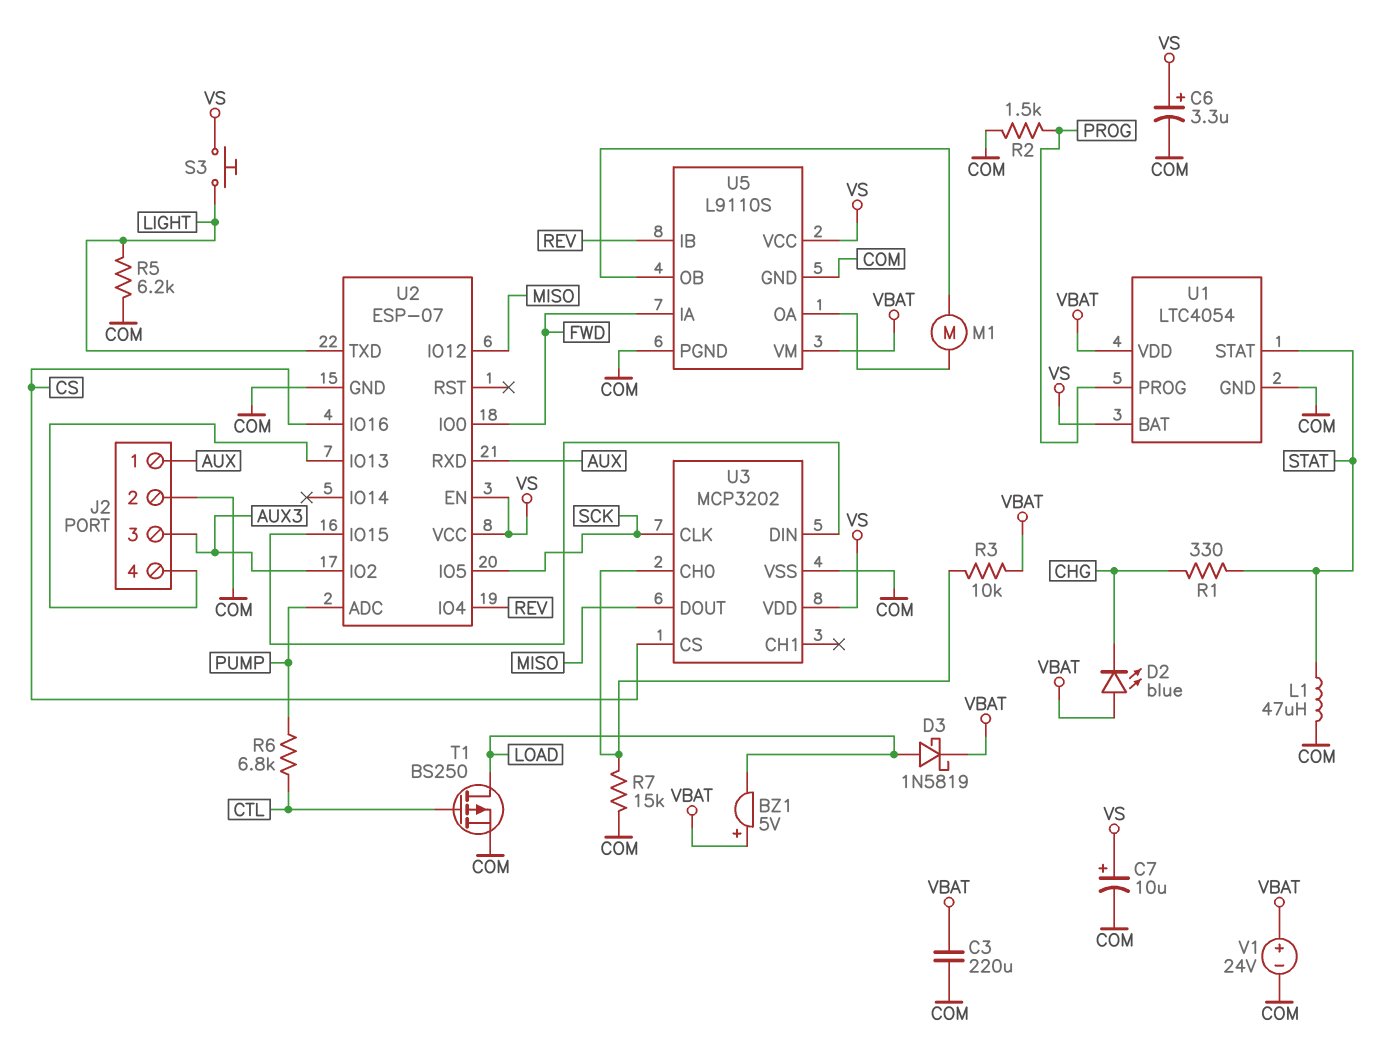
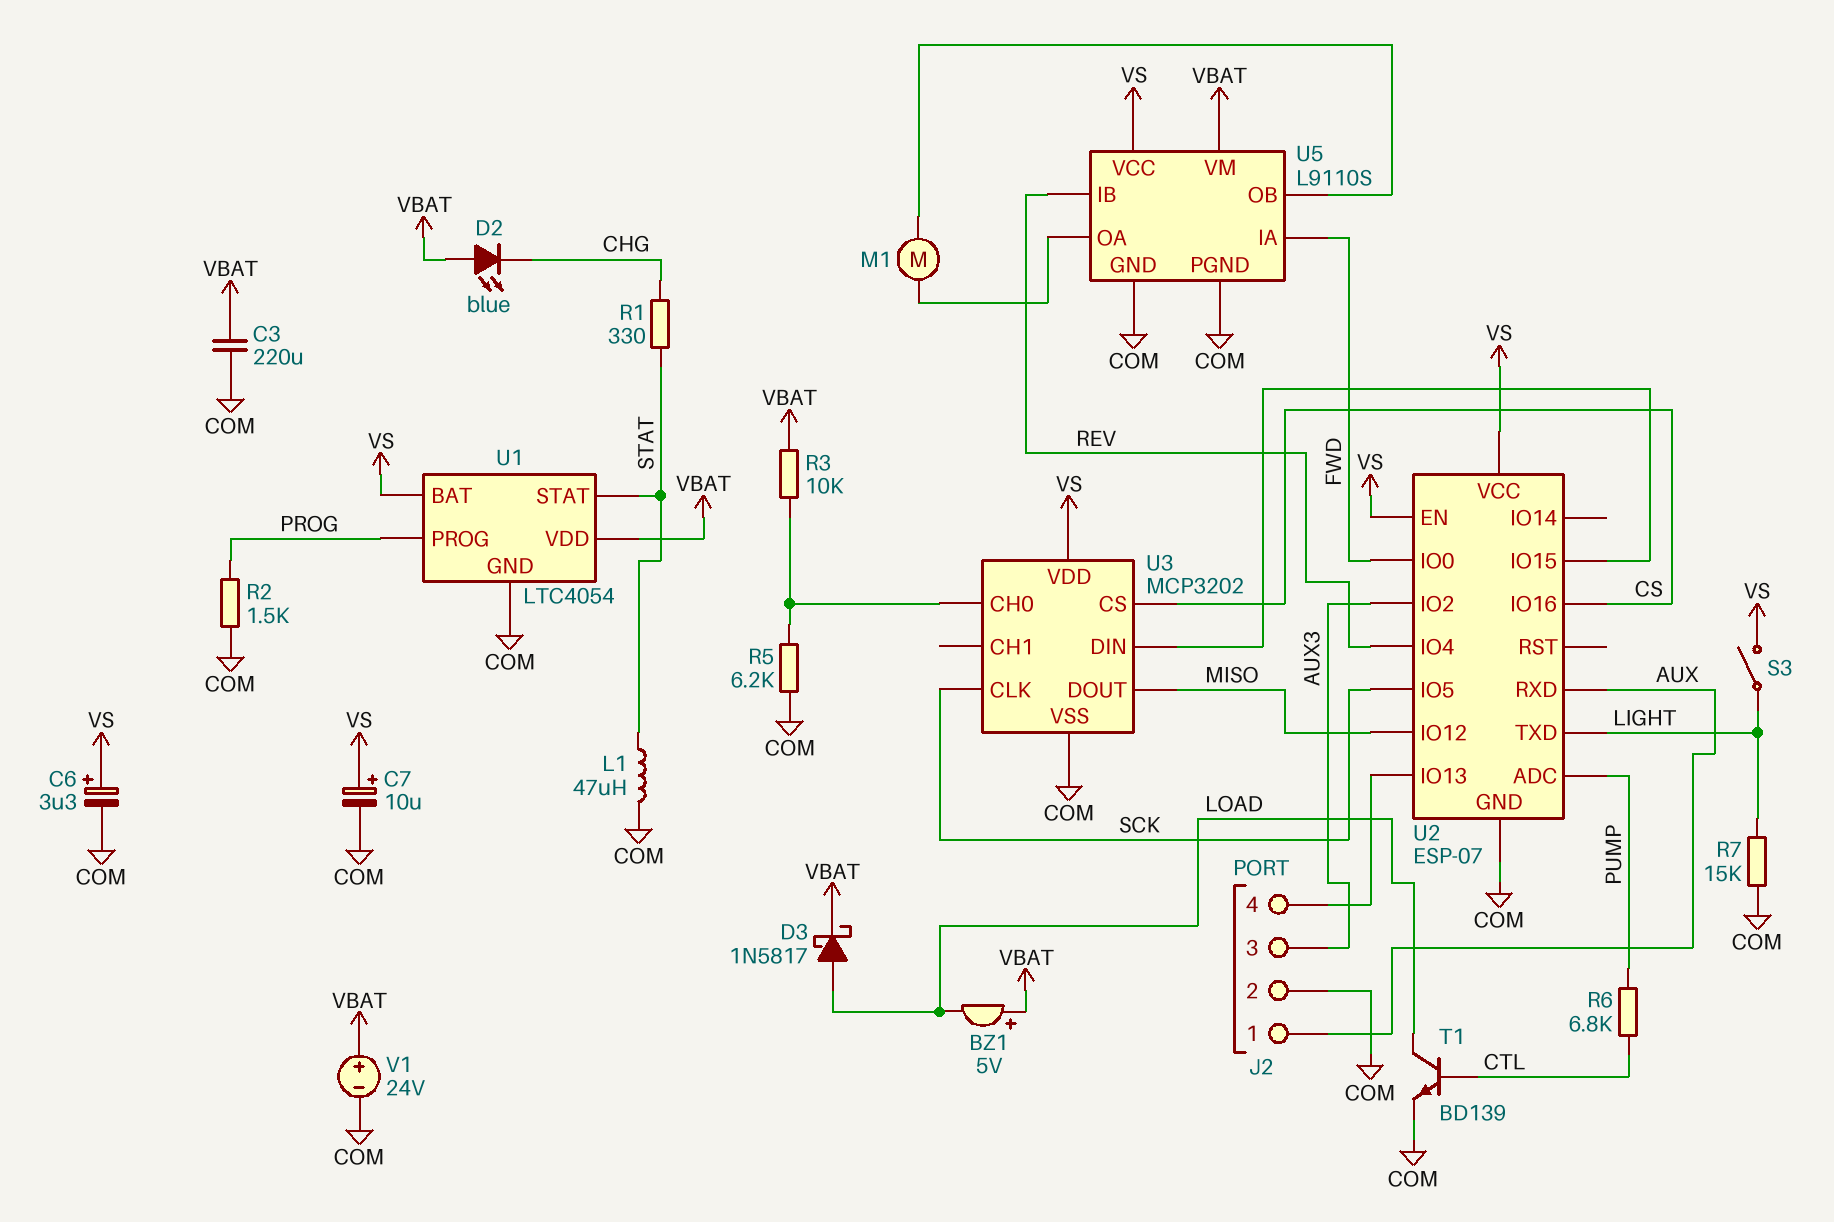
D3: schottky 1N5819 (A LOAD, K VBAT) -> schottky 1N5817 (A LOAD, K VBAT)
R5: 6.2k (COM, LIGHT) -> 6.2k (COM, U3/CH0)
R7: 15k (COM, U3/CH0) -> 15k (COM, LIGHT)
S3: button (LIGHT, VS) -> switch (LIGHT, VS)
T1: PMOS BS250 (G CTL, D LOAD, S COM) -> NPN BD139 (B CTL, C LOAD, E COM)

